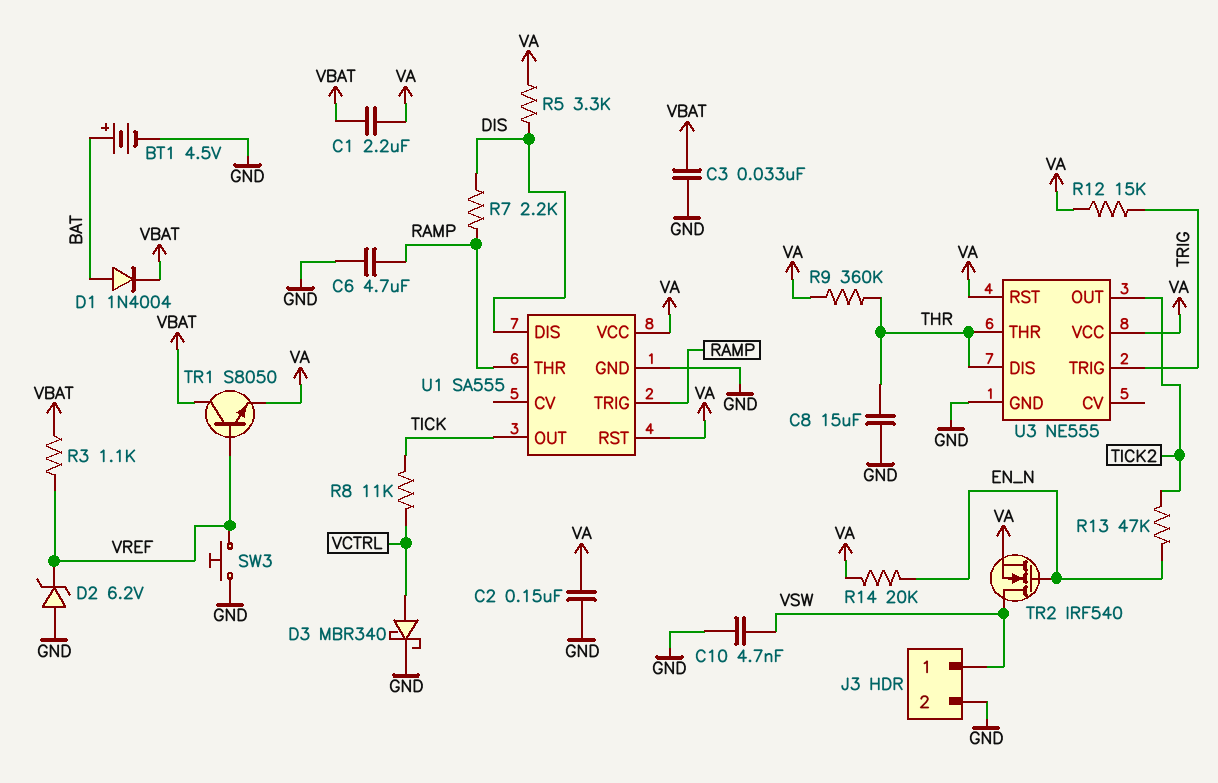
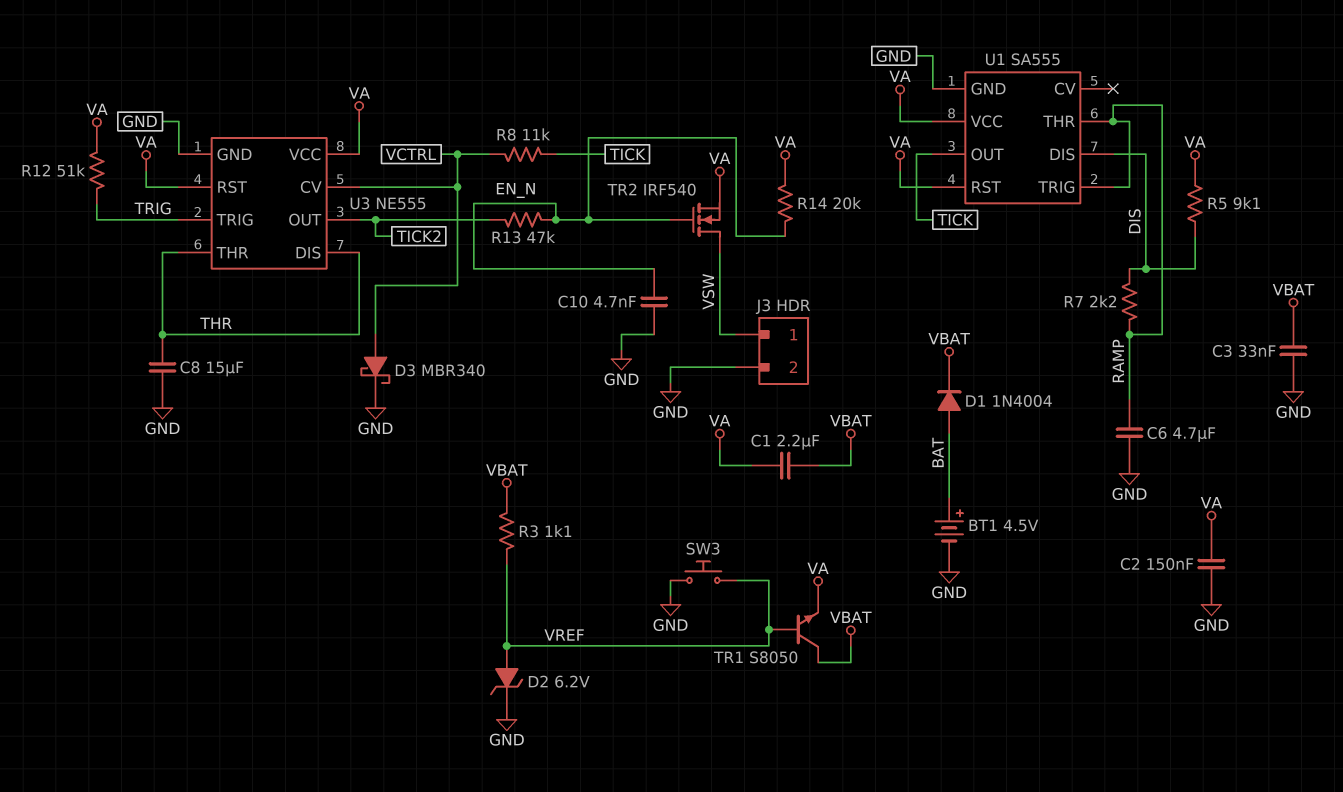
C10: 4.7nF (GND, VSW) -> 4.7nF (EN_N, GND)
D2: zener 6.2V (A GND, K VREF) -> zener 6.2V (A VREF, K GND)
R5: 3.3k (DIS, VA) -> 9.1k (DIS, VA)
R9: 360k (THR, VA) -> none
R12: 15k (TRIG, VA) -> 51k (TRIG, VA)
U3 pin CV: none -> VCTRL

